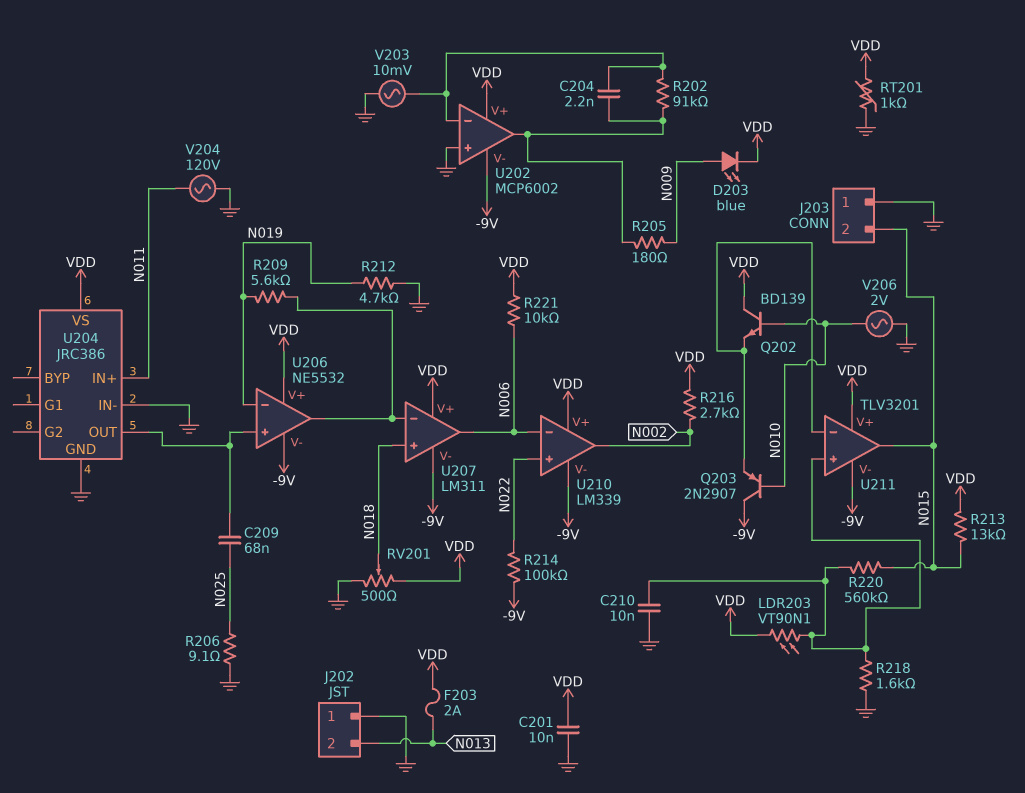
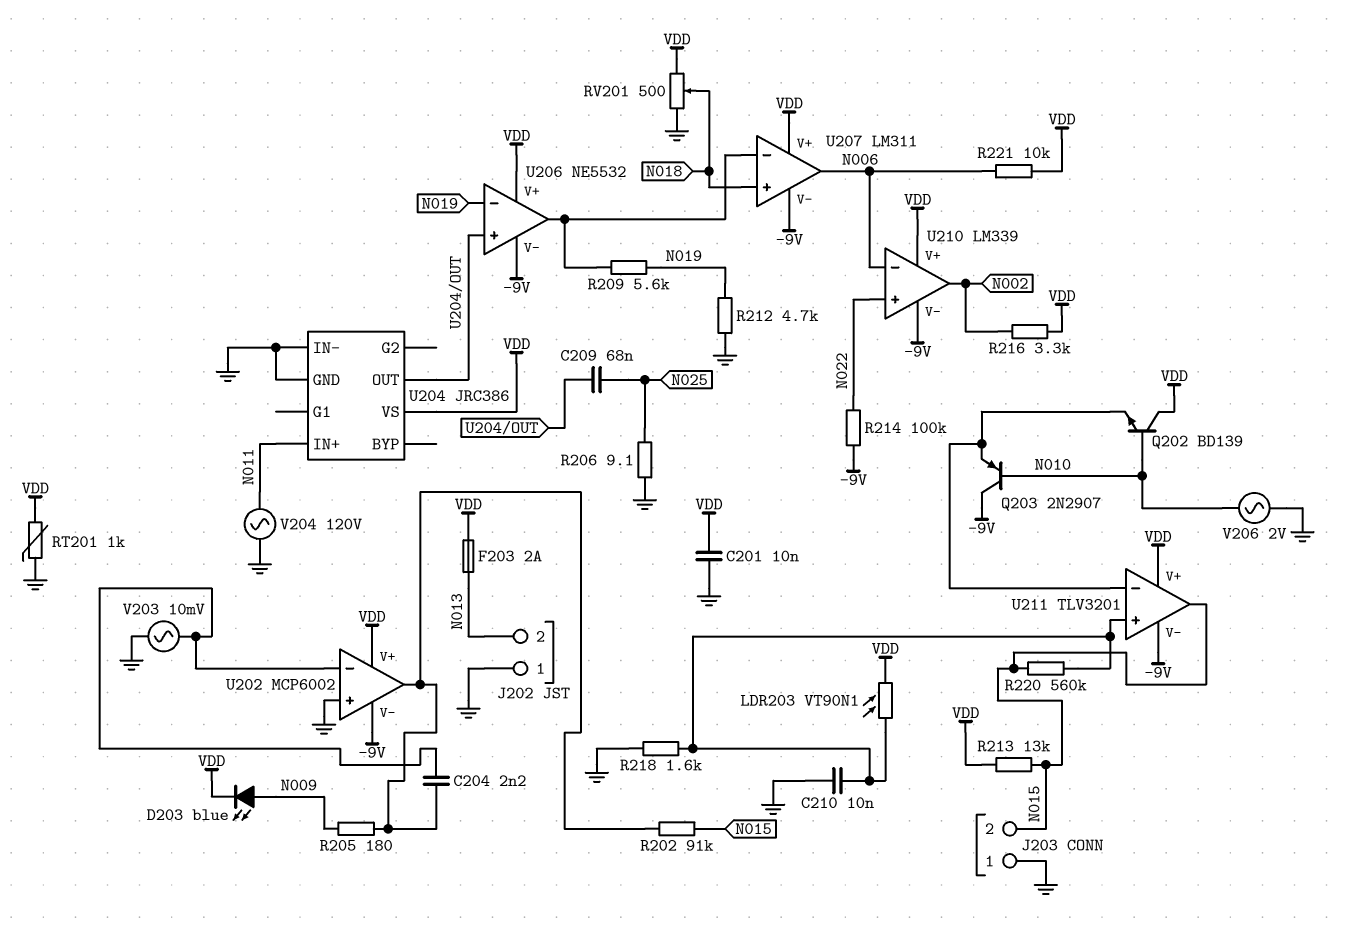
R202: 91k (U202/in-, U202/out) -> 91k (N015, U202/out)
R216: 2.7k (N002, VDD) -> 3.3k (N002, VDD)

